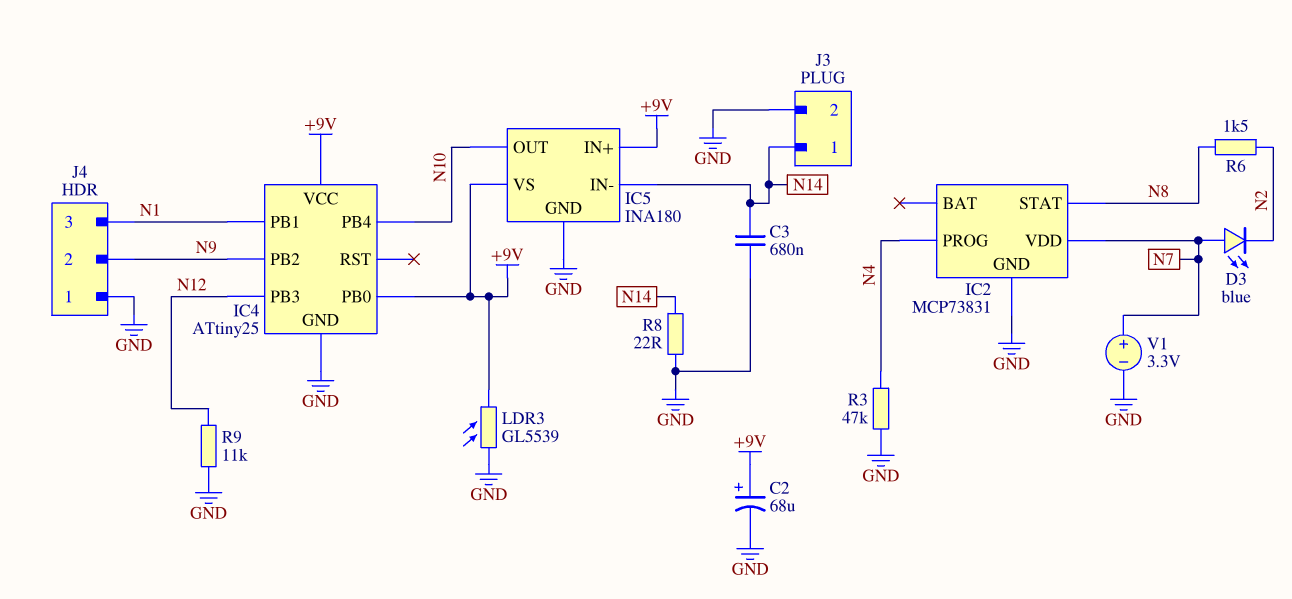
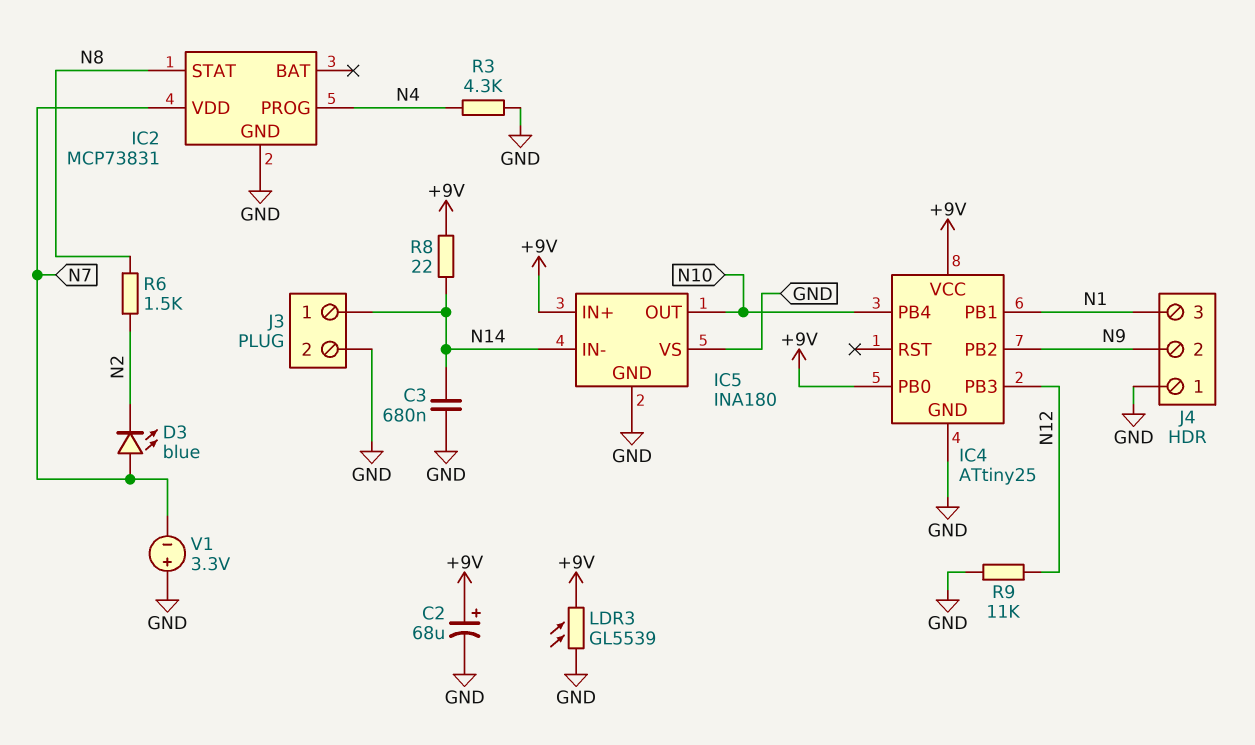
IC5 pin VS: +9V -> GND
R3: 47k (GND, N4) -> 4.3k (GND, N4)
R8: 22 (GND, N14) -> 22 (+9V, N14)
V1: 3.3V (plus N7, minus GND) -> 3.3V (plus GND, minus N7)

